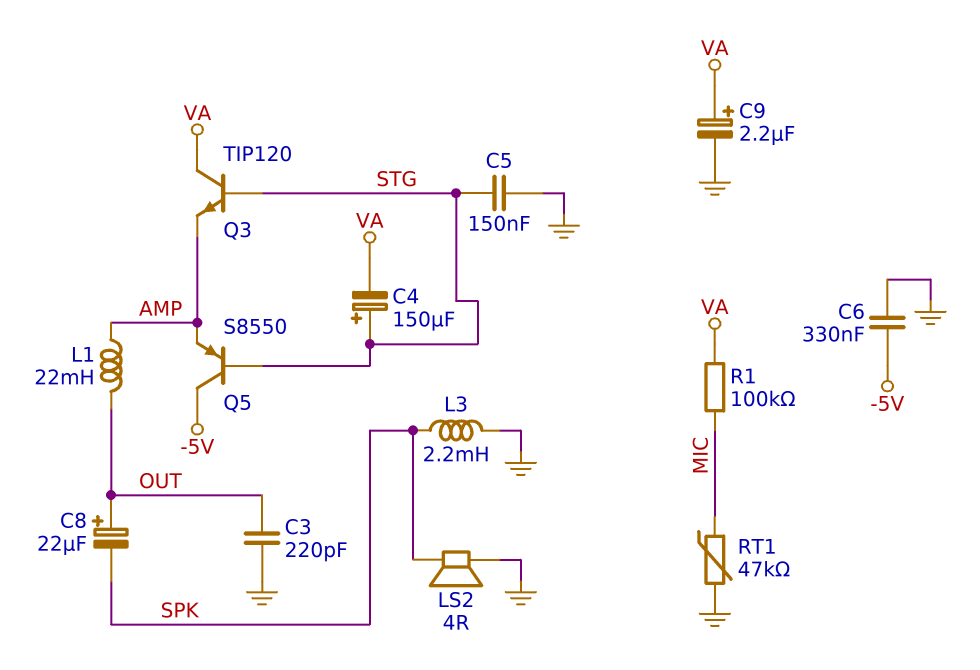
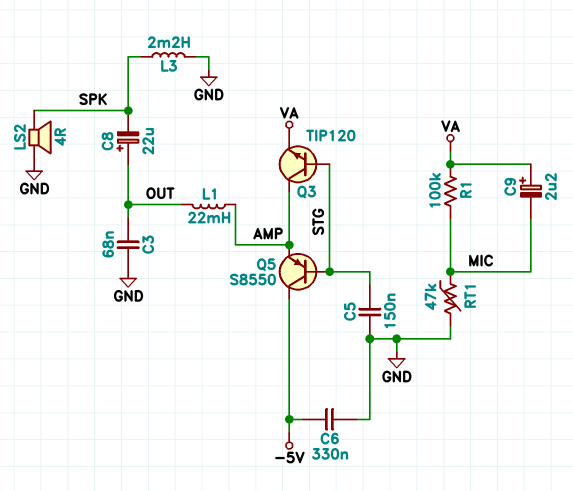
C3: 220pF (GND, OUT) -> 68nF (GND, OUT)
C4: 150uF (plus STG, minus VA) -> none
C9: 2.2uF (plus VA, minus GND) -> 2.2uF (plus VA, minus MIC)
Q3: NPN TIP120 (B STG, C VA, E AMP) -> NPN TIP120 (B STG, C AMP, E VA)

